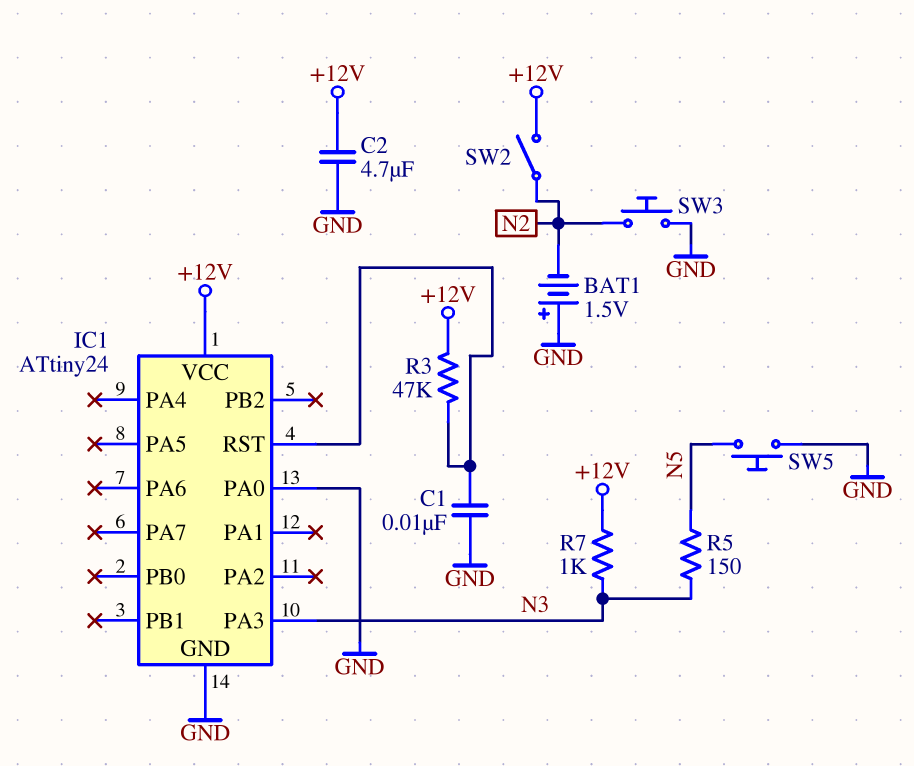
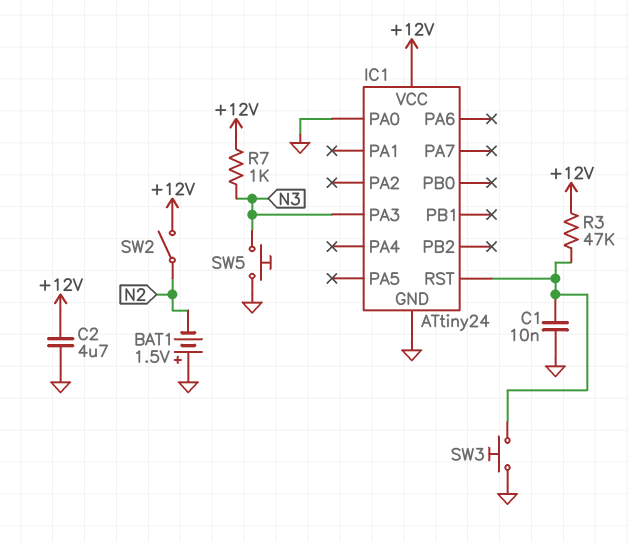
R5: 150 (N3, N5) -> none
SW3: button (GND, N2) -> button (GND, IC1/RST)
SW5: button (GND, N5) -> button (GND, N3)

